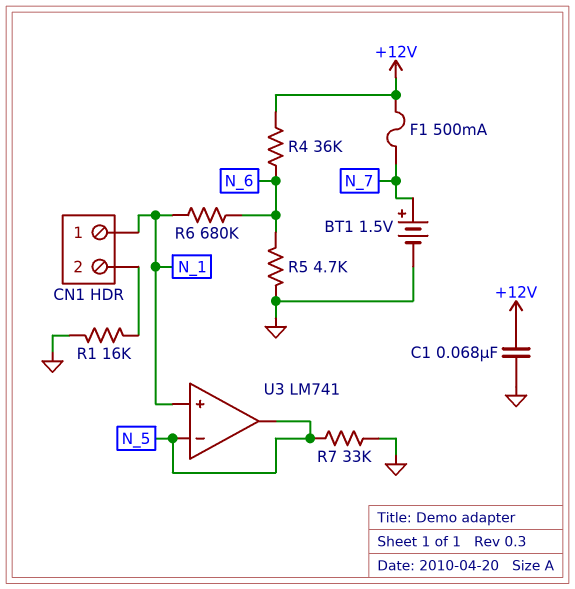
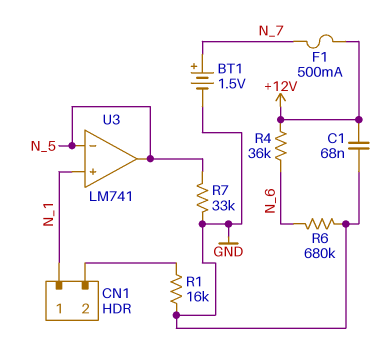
R5: 4.7k (GND, N_6) -> none
R6: 680k (N_1, N_6) -> 680k (GND, N_6)

